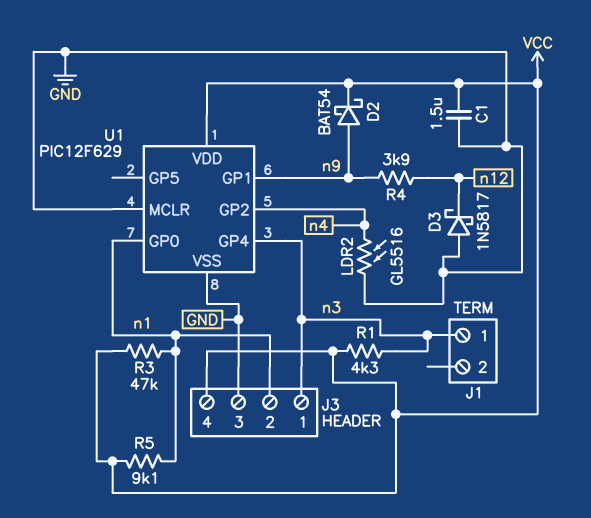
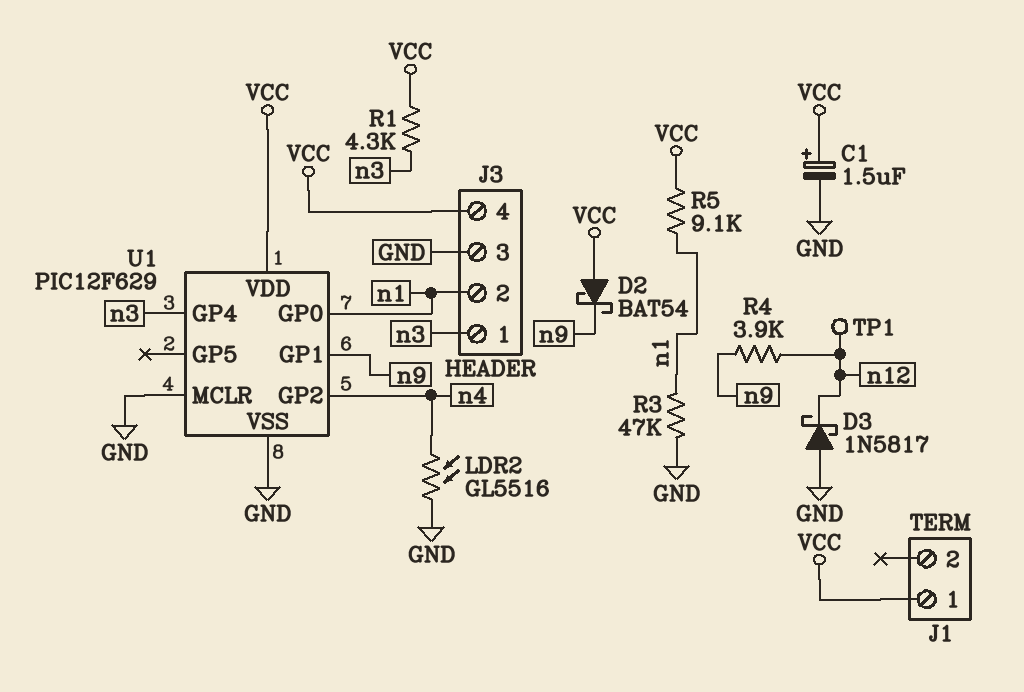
C1: 1.5uF (GND, VCC) -> 1.5uF (plus VCC, minus GND)
D2: schottky BAT54 (A n9, K VCC) -> schottky BAT54 (A VCC, K n9)
J1 pin 1: n3 -> VCC
R3: 47k (VCC, n1) -> 47k (GND, n1)
TP1: none -> test point (n12)

